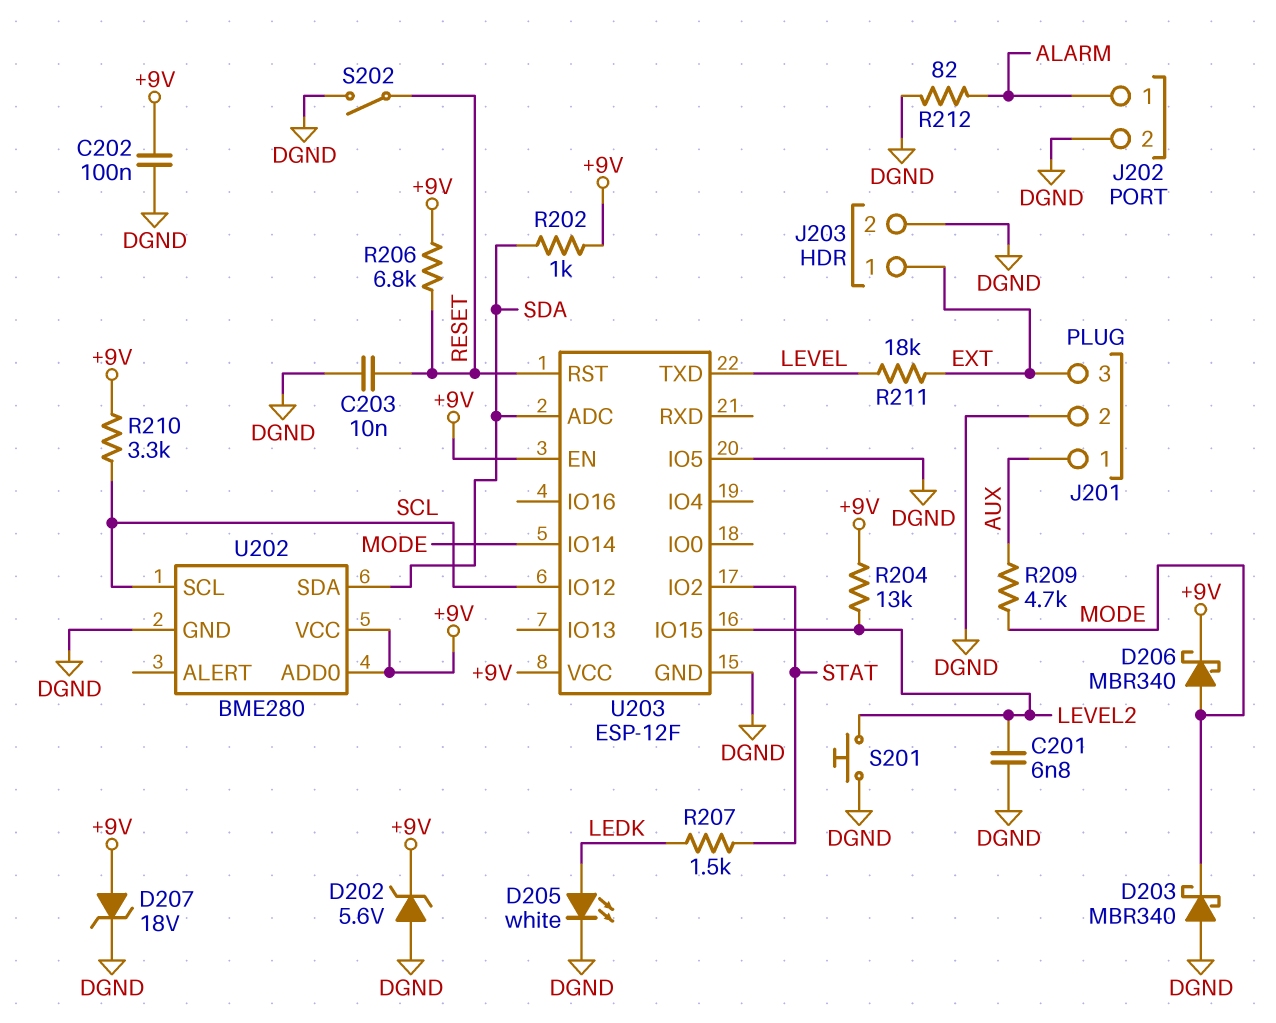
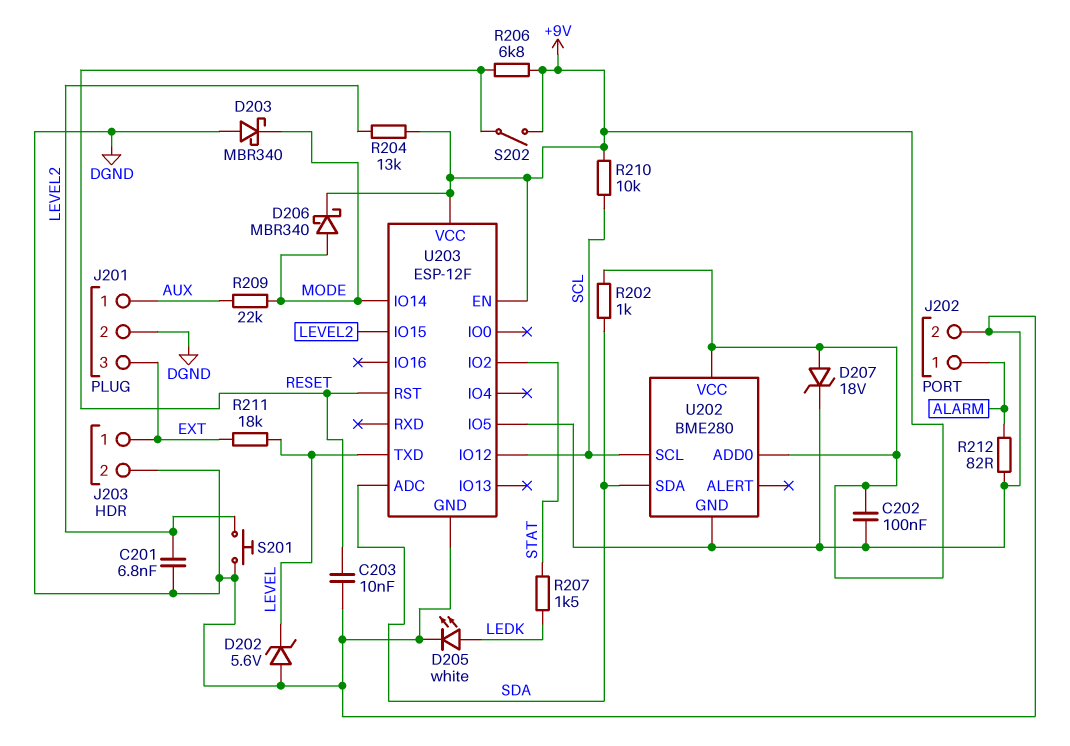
D202: zener 5.6V (A DGND, K +9V) -> zener 5.6V (A DGND, K LEVEL)
R209: 4.7k (AUX, MODE) -> 22k (AUX, MODE)
R210: 3.3k (+9V, SCL) -> 10k (+9V, SCL)
S202: switch (DGND, RESET) -> switch (+9V, RESET)

